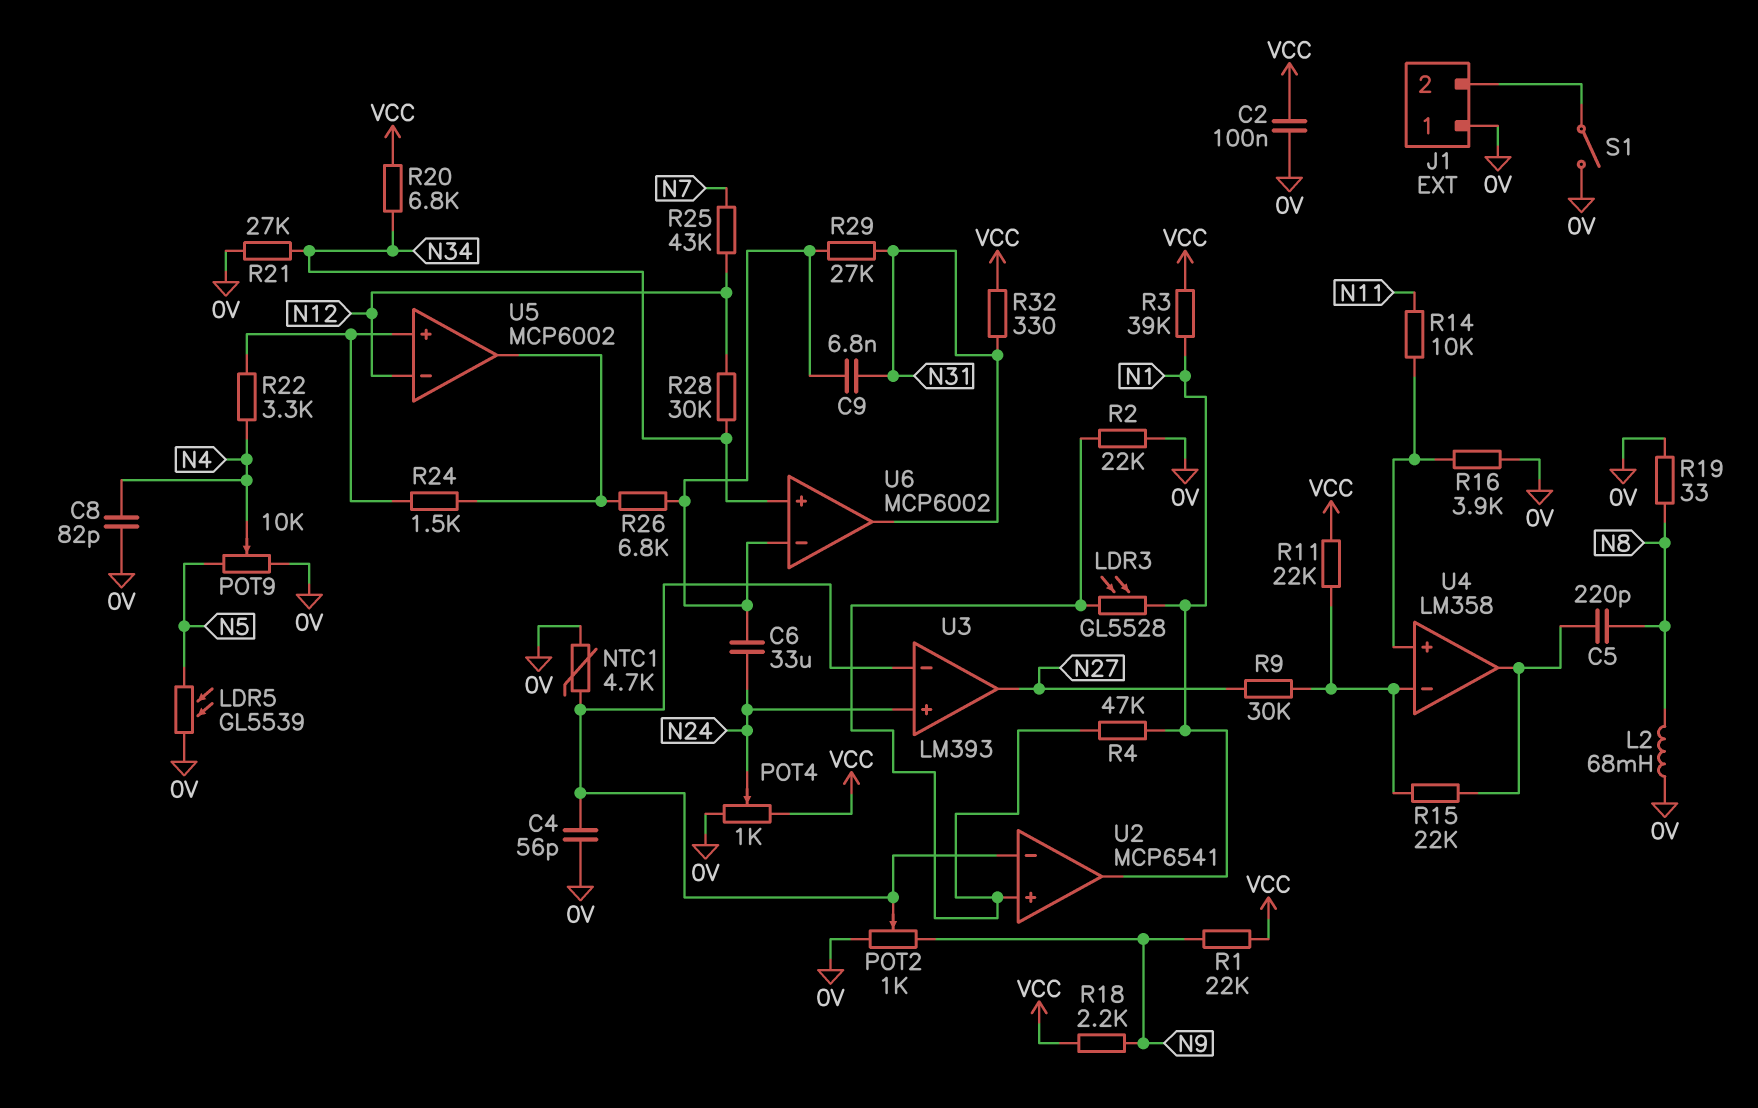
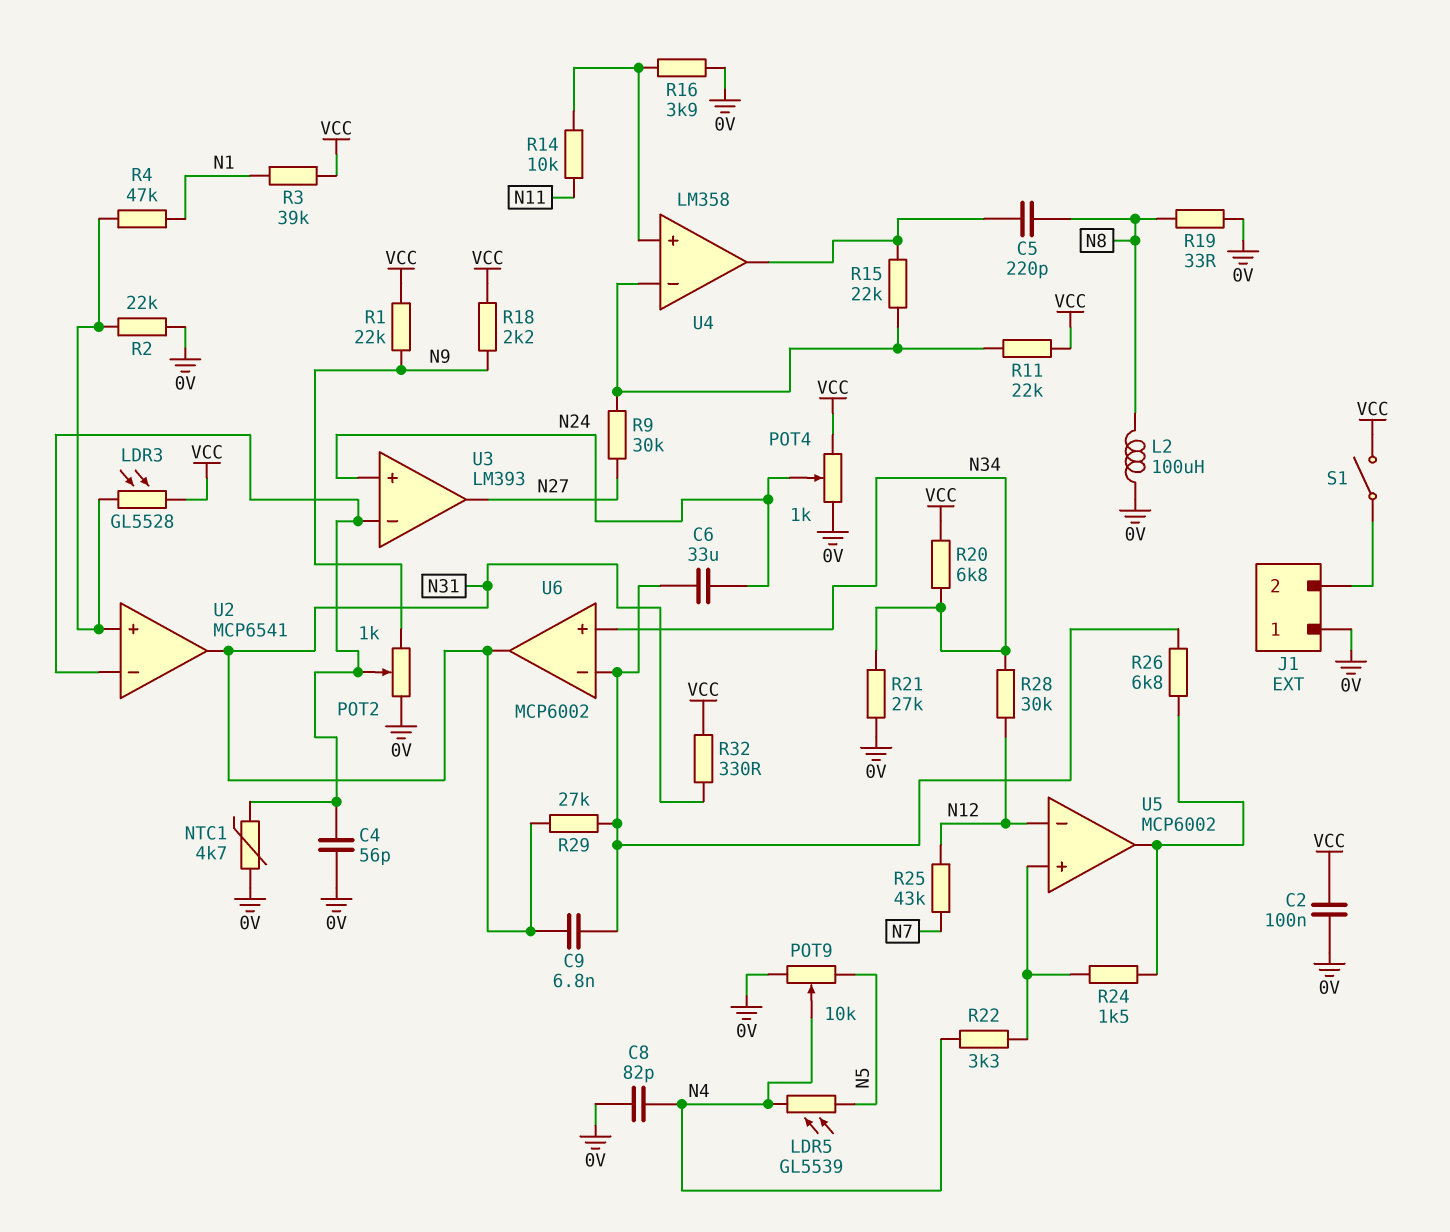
L2: 68mH (0V, N8) -> 100uH (0V, N8)
LDR3: GL5528 (N1, U2/in+) -> GL5528 (U2/in+, VCC)
LDR5: GL5539 (0V, N5) -> GL5539 (N4, N5)
S1: switch (0V, J1/2) -> switch (J1/2, VCC)
U2 pin out: N1 -> N31

